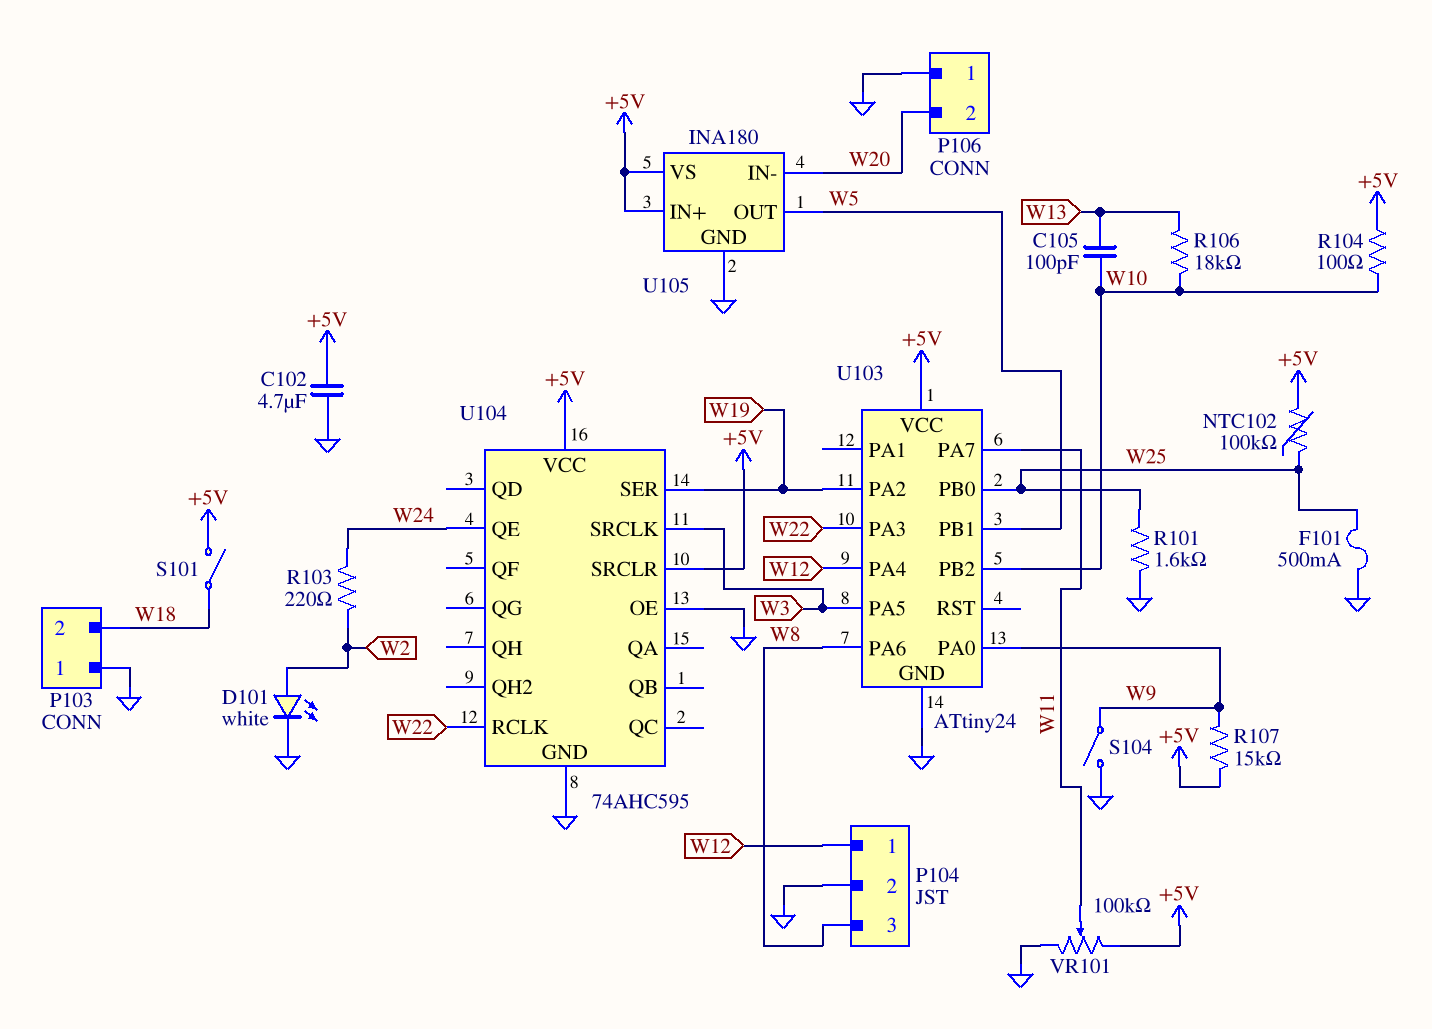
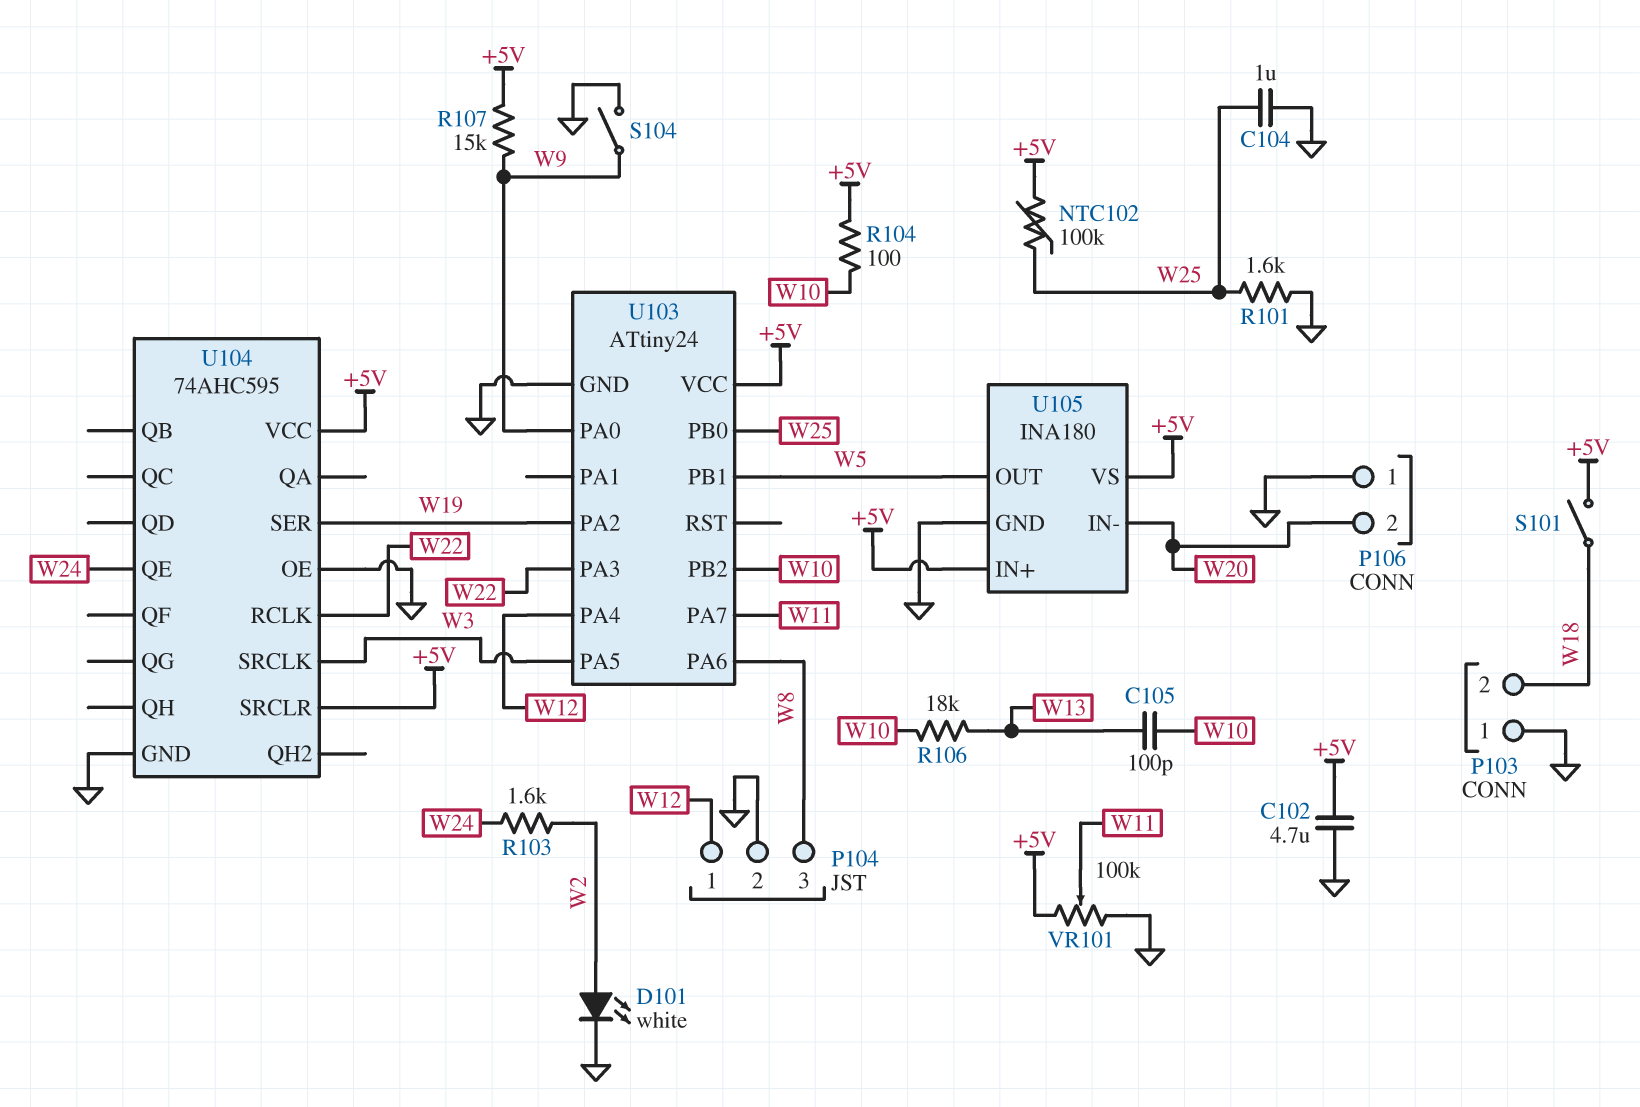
C104: none -> 1uF (GND, W25)
F101: 500mA (GND, W25) -> none
R103: 220 (W2, W24) -> 1.6k (W2, W24)

